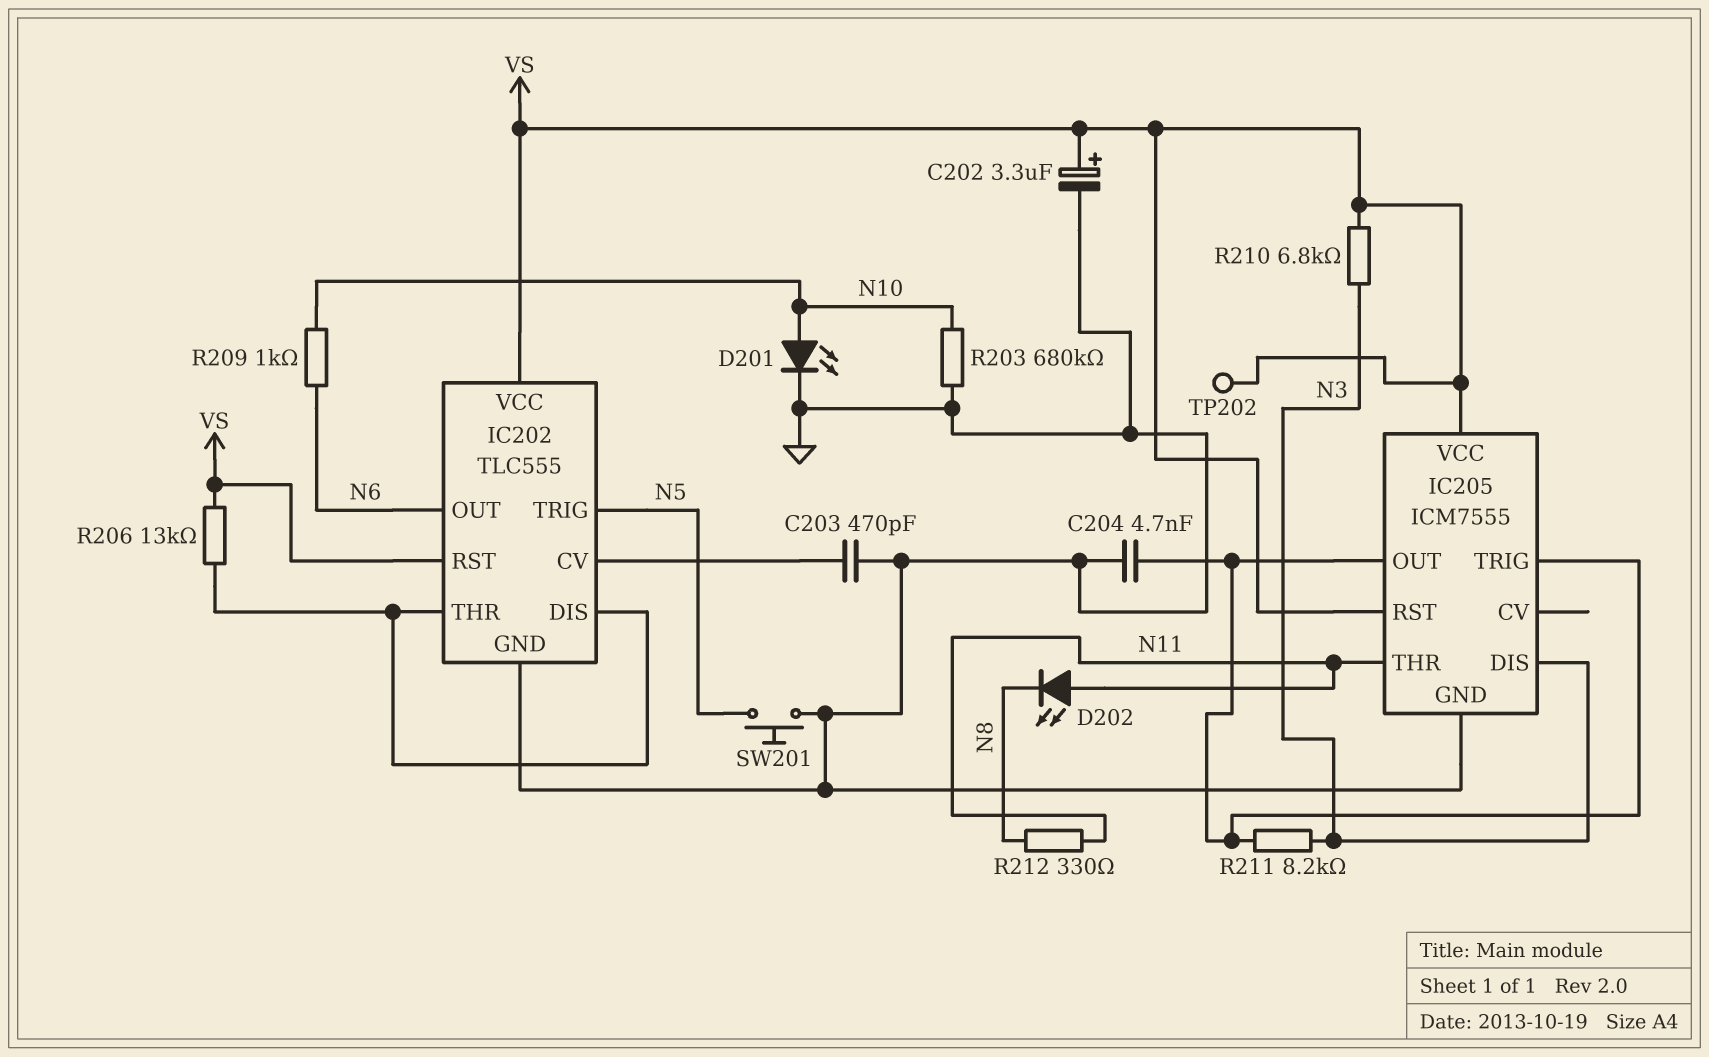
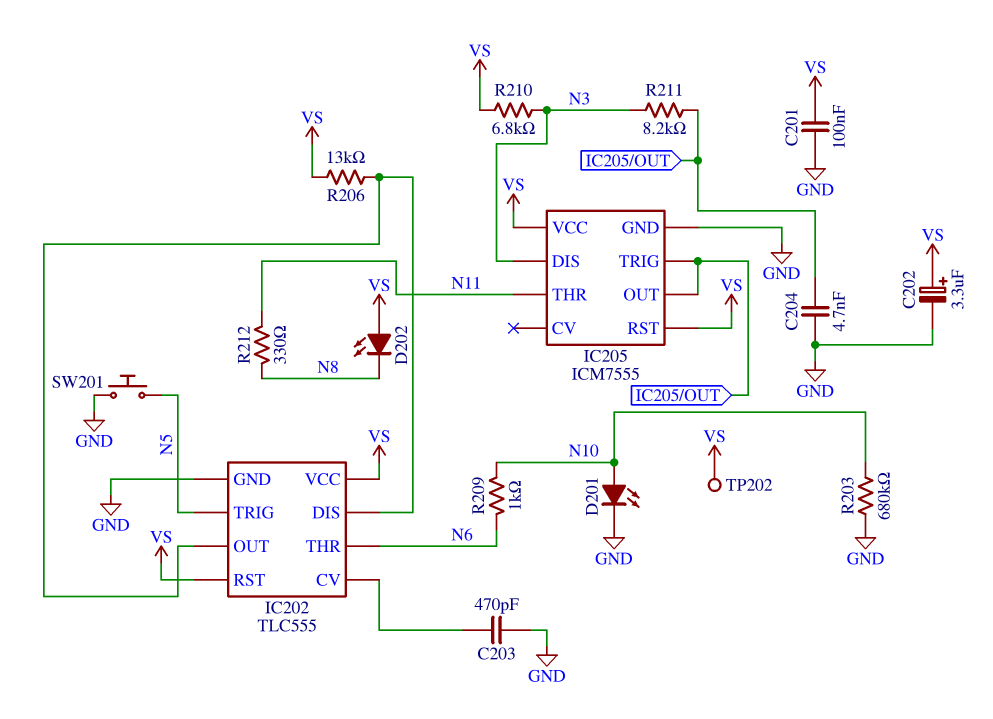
C201: none -> 100nF (GND, VS)
D202: LED (A N11, K N8) -> LED (A VS, K N8)
IC202 pin OUT: N6 -> IC202/DIS
IC202 pin THR: IC202/DIS -> N6

